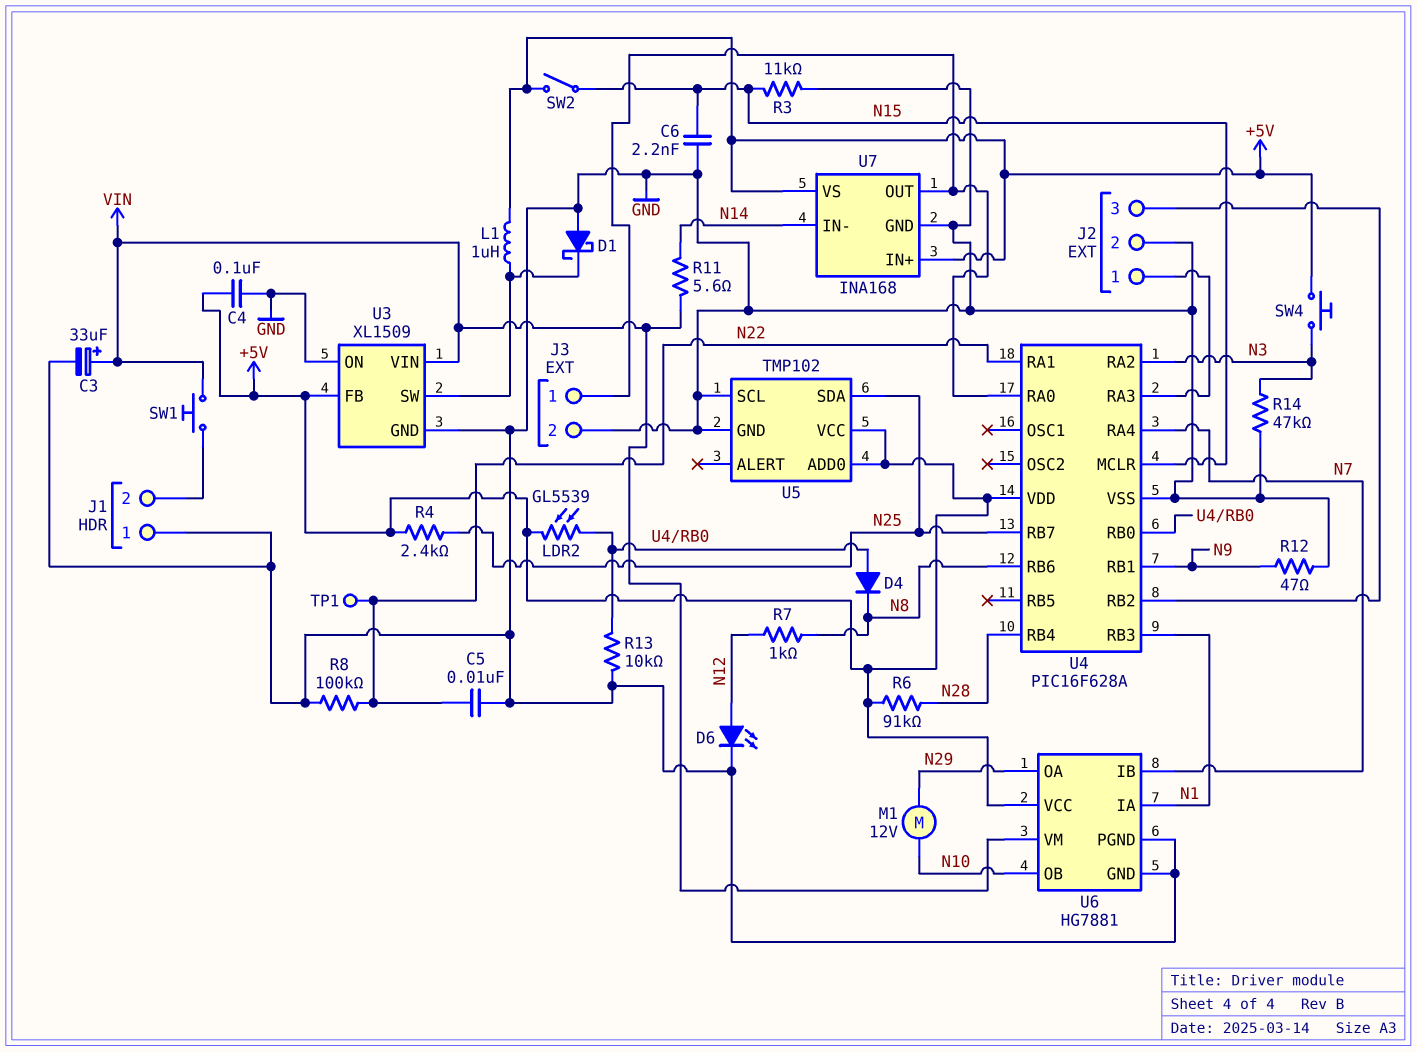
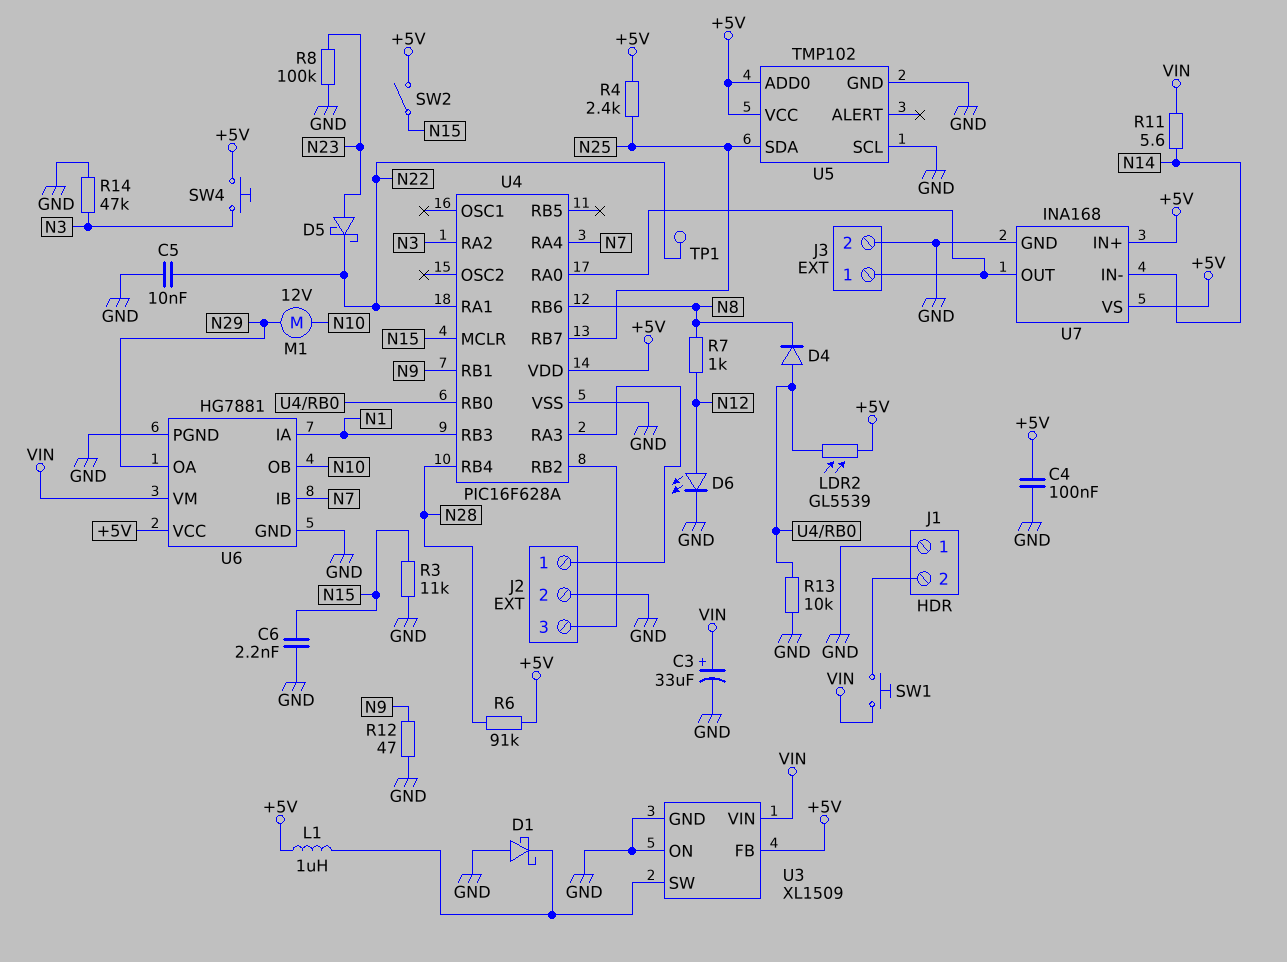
D5: none -> schottky (A N23, K N22)
R8: 100k (GND, N22) -> 100k (GND, N23)

